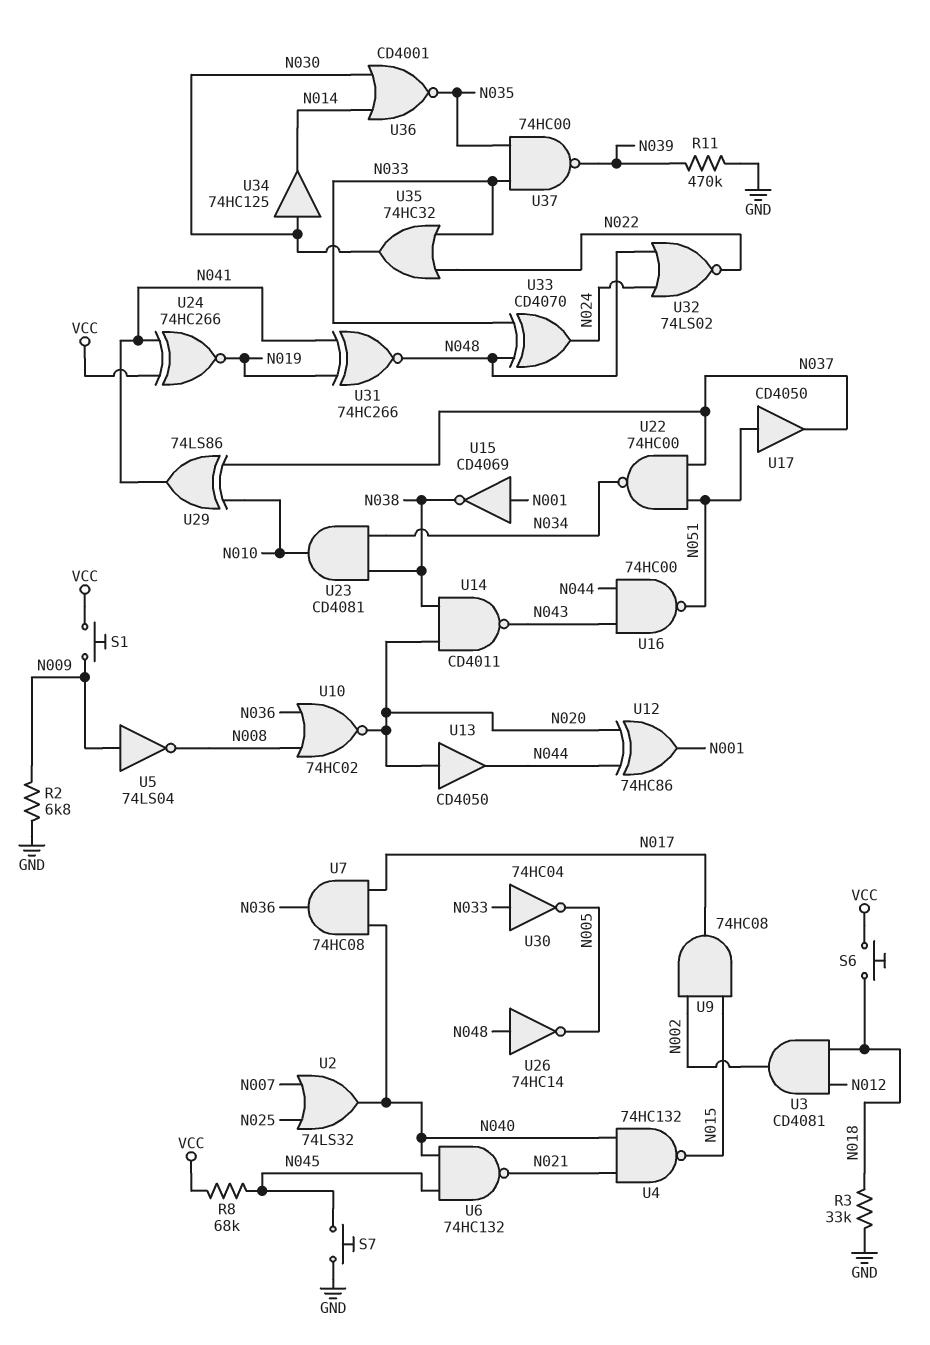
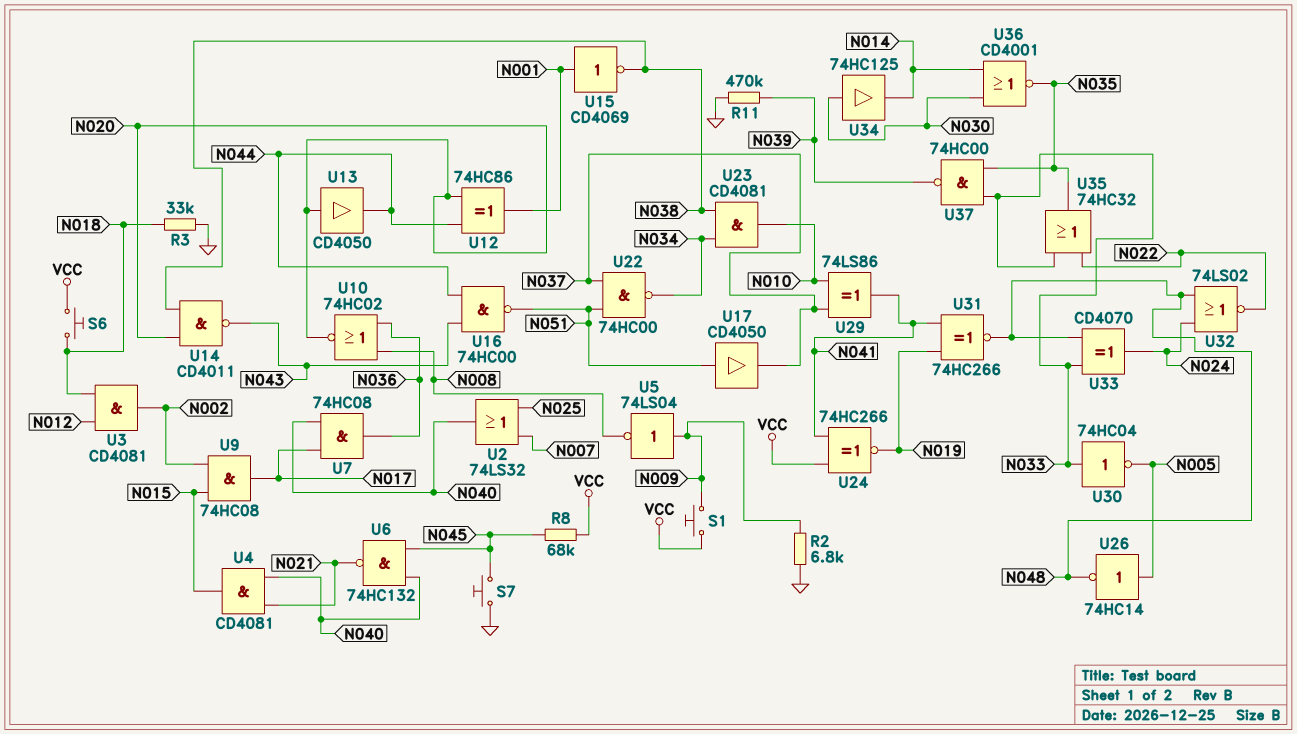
U4: NAND 74HC132 (in N021, in N040, out N015) -> AND CD4081 (in N021, in N040, out N015)
U26: NOT 74HC14 (in N048, out N005) -> NOT 74HC14 (in N005, out N048)
U35: OR 74HC32 (in N022, in N033, out N030) -> OR 74HC32 (in N022, in N033, out N035)

